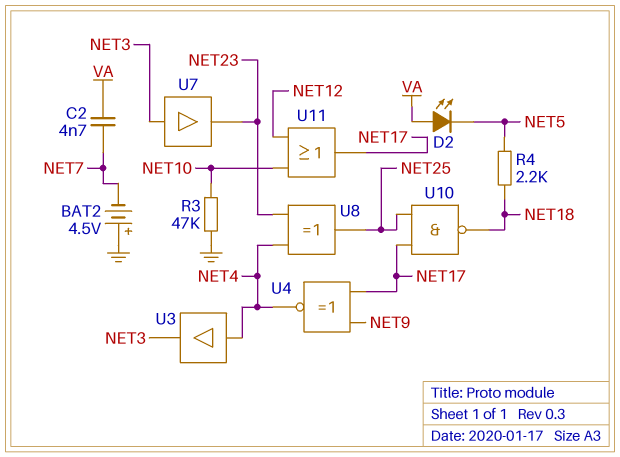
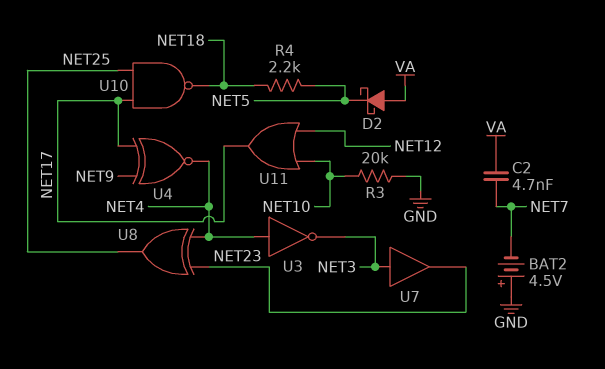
D2: LED (A VA, K NET5) -> schottky (A VA, K NET5)
R3: 47k (GND, NET10) -> 20k (GND, NET10)
U3: buffer (in NET4, out NET3) -> NOT (in NET4, out NET3)

